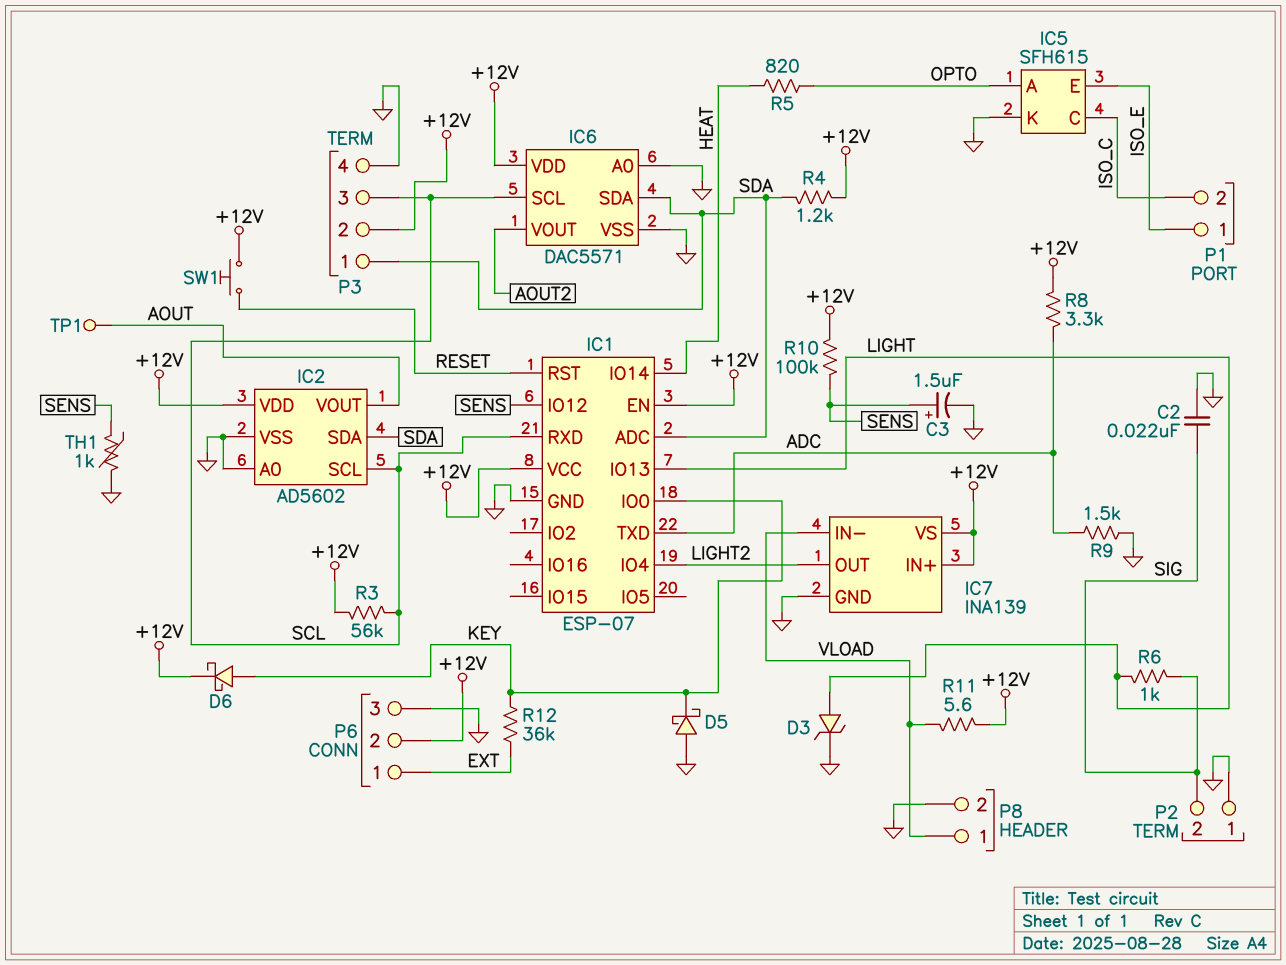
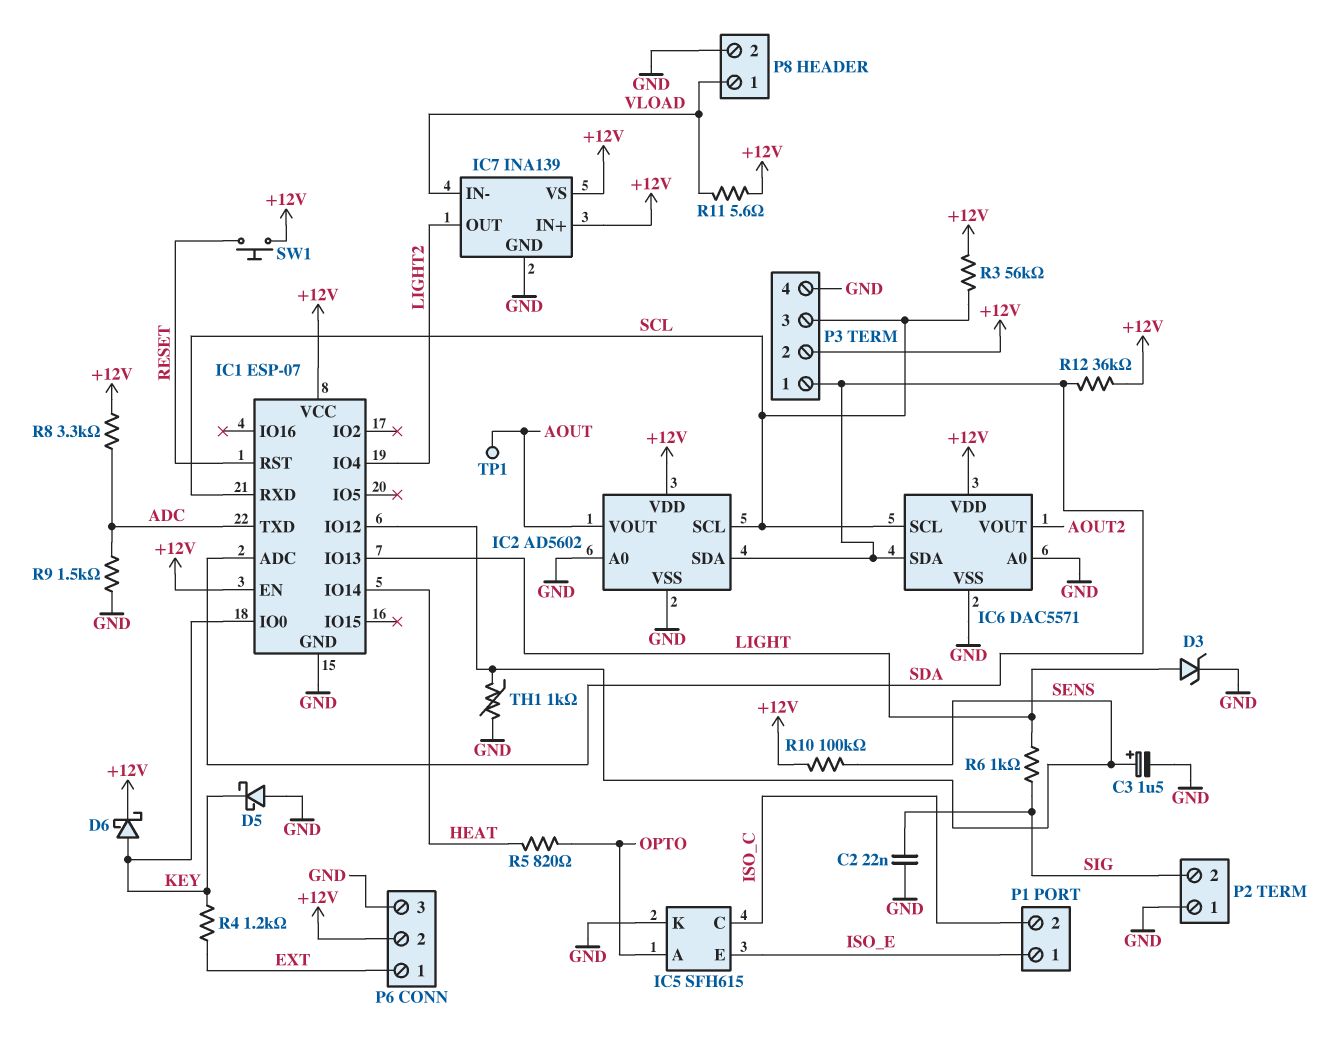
R4: 1.2k (+12V, SDA) -> 1.2k (EXT, KEY)
R12: 36k (EXT, KEY) -> 36k (+12V, SDA)

